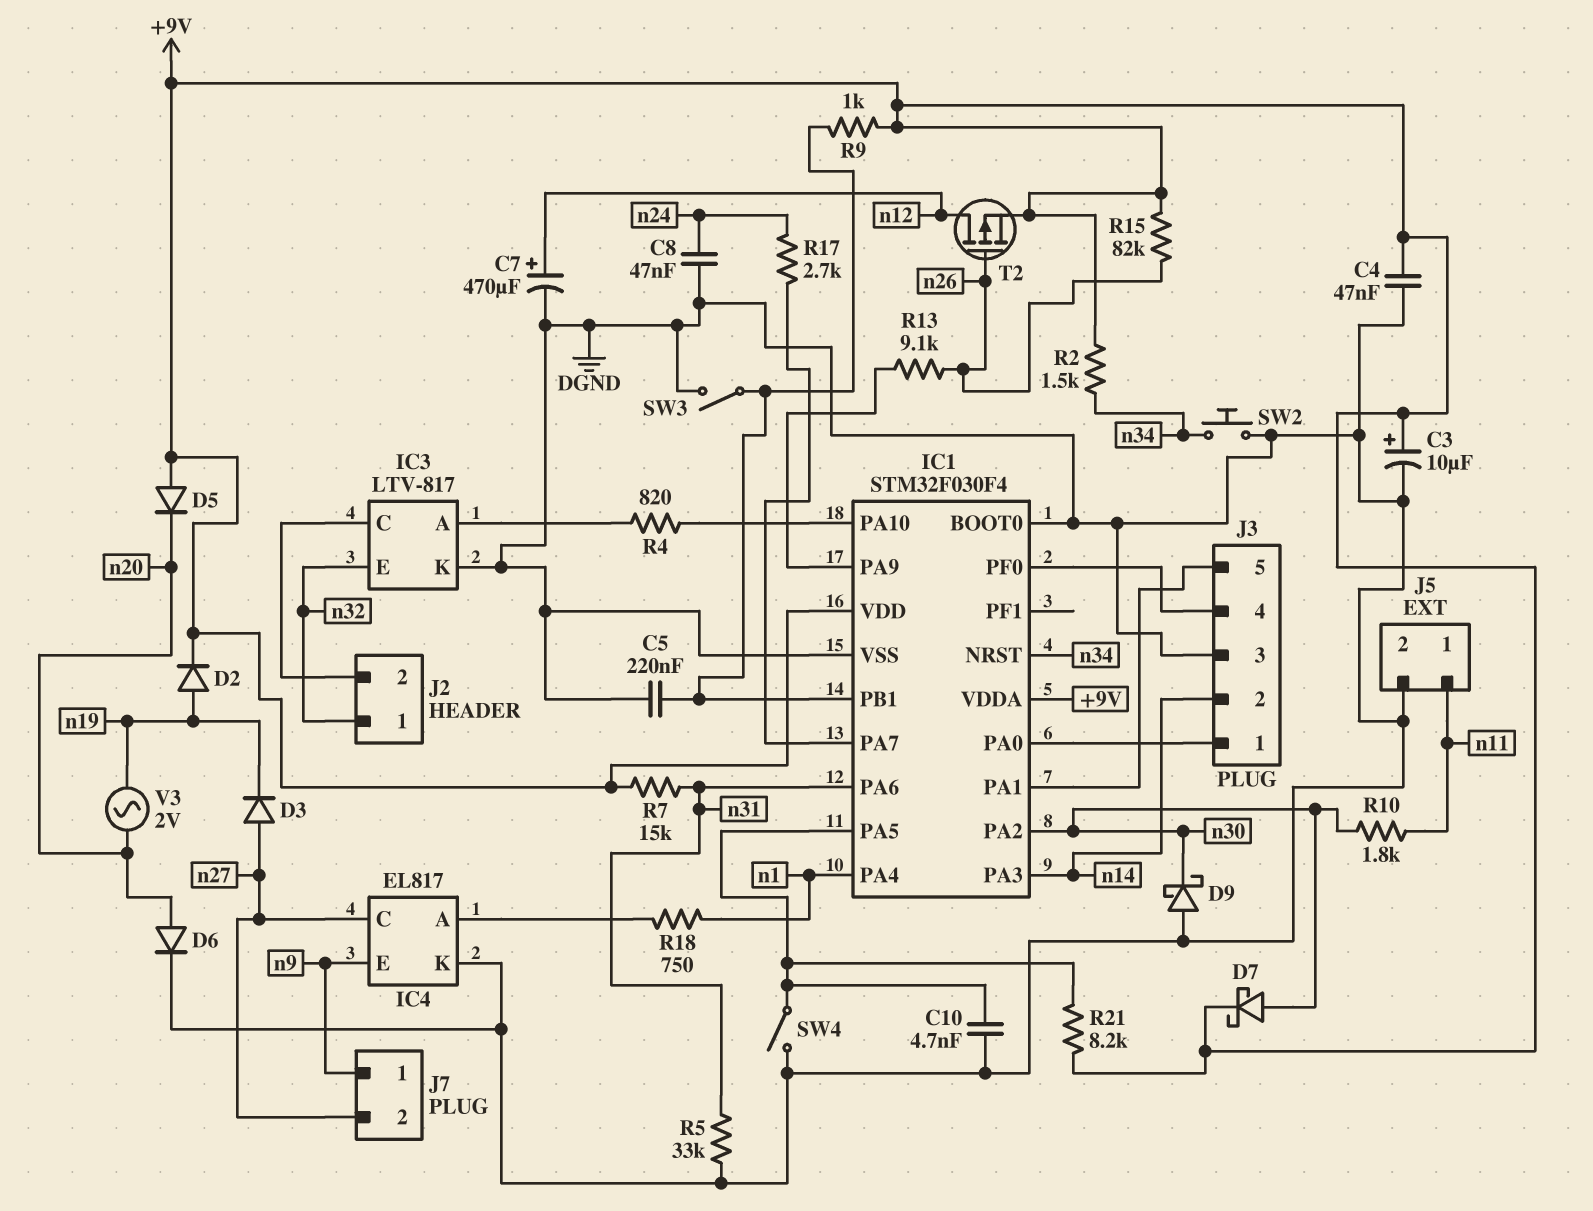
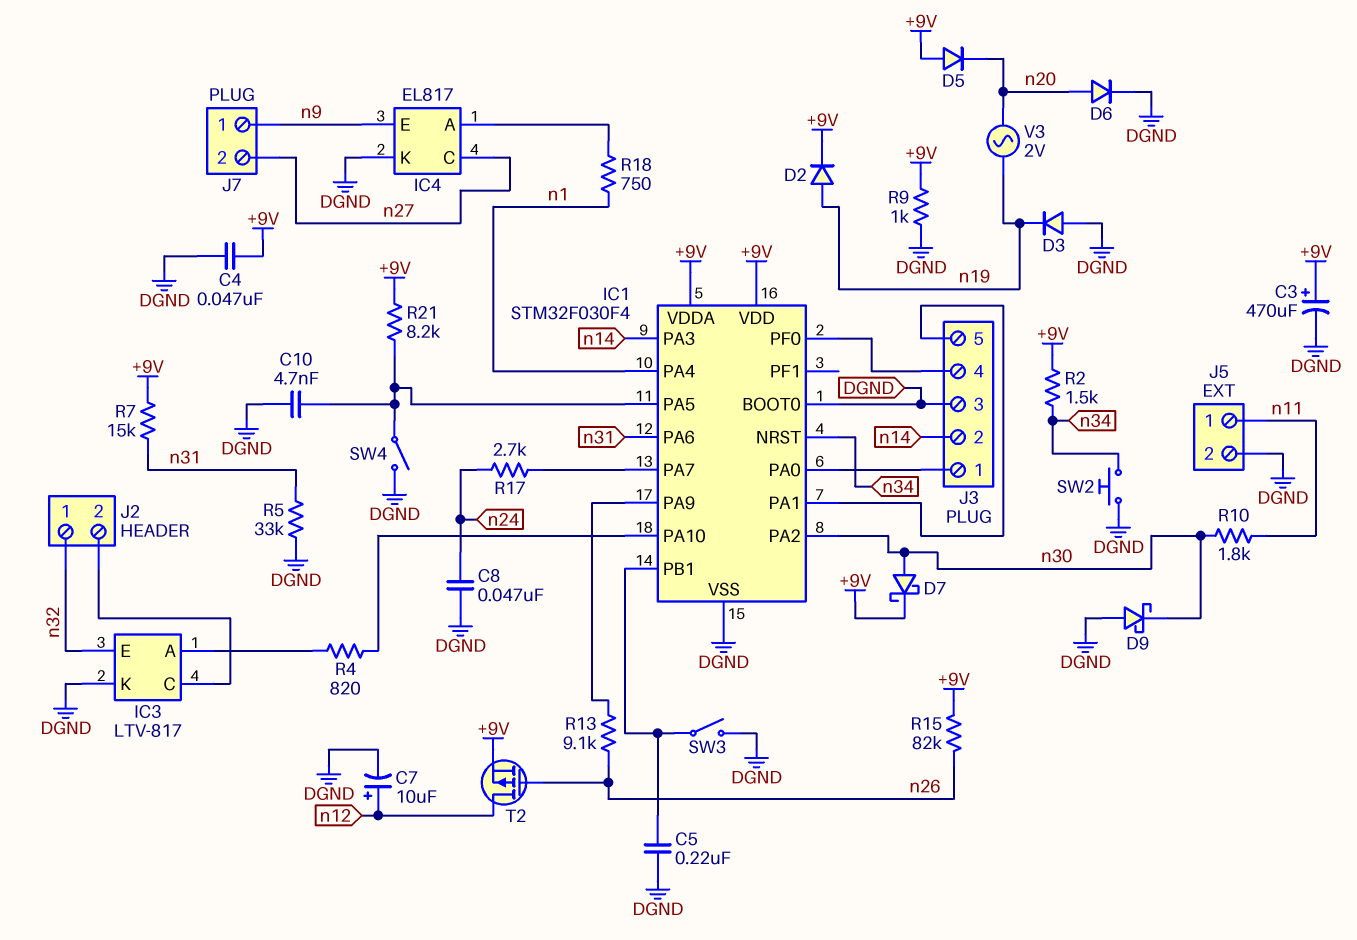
C3: 10uF (plus +9V, minus DGND) -> 470uF (plus +9V, minus DGND)
C7: 470uF (plus n12, minus DGND) -> 10uF (plus n12, minus DGND)
D3: diode (A n27, K n19) -> diode (A DGND, K n19)
R9: 1k (+9V, IC1/PB1) -> 1k (+9V, DGND)

